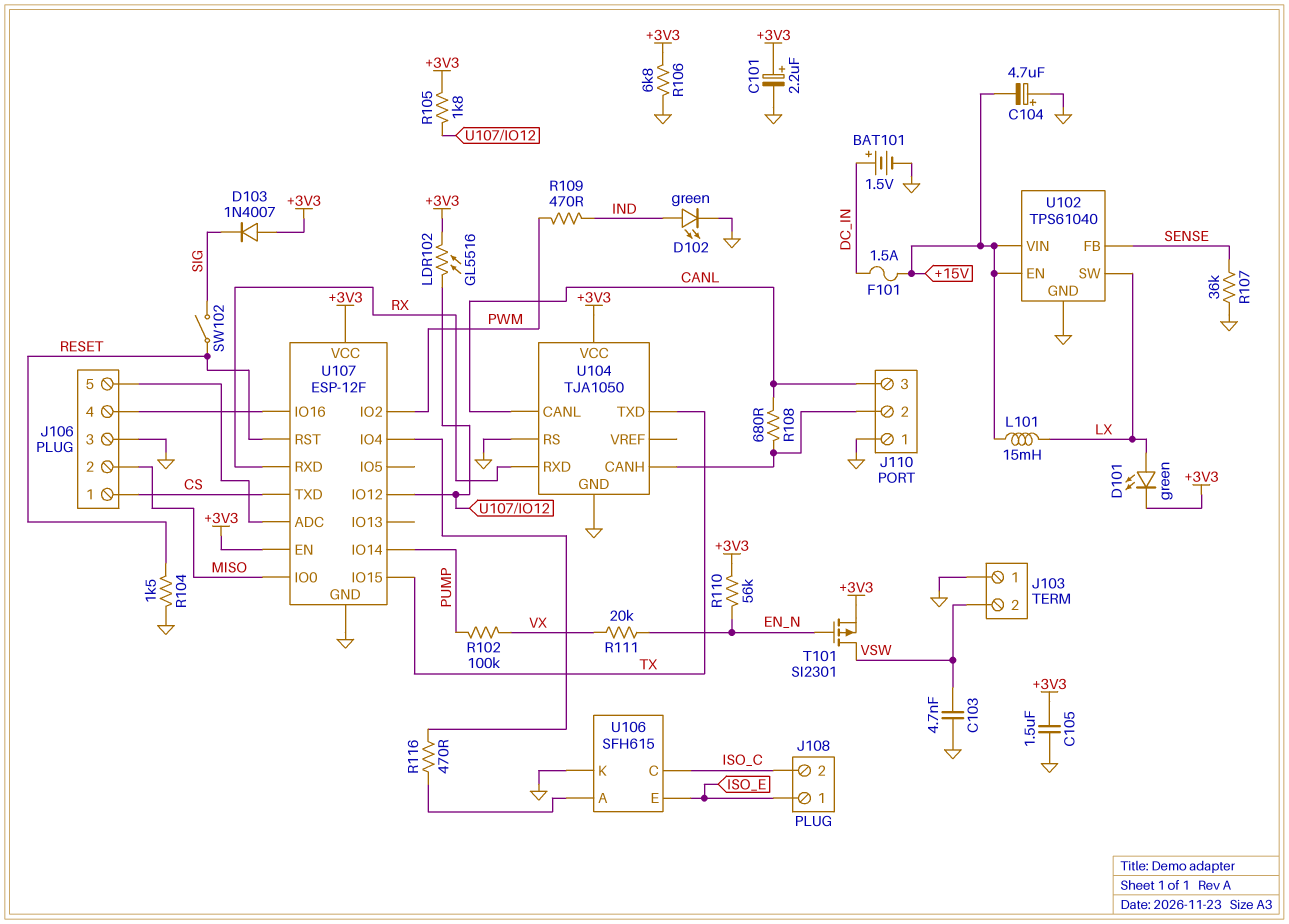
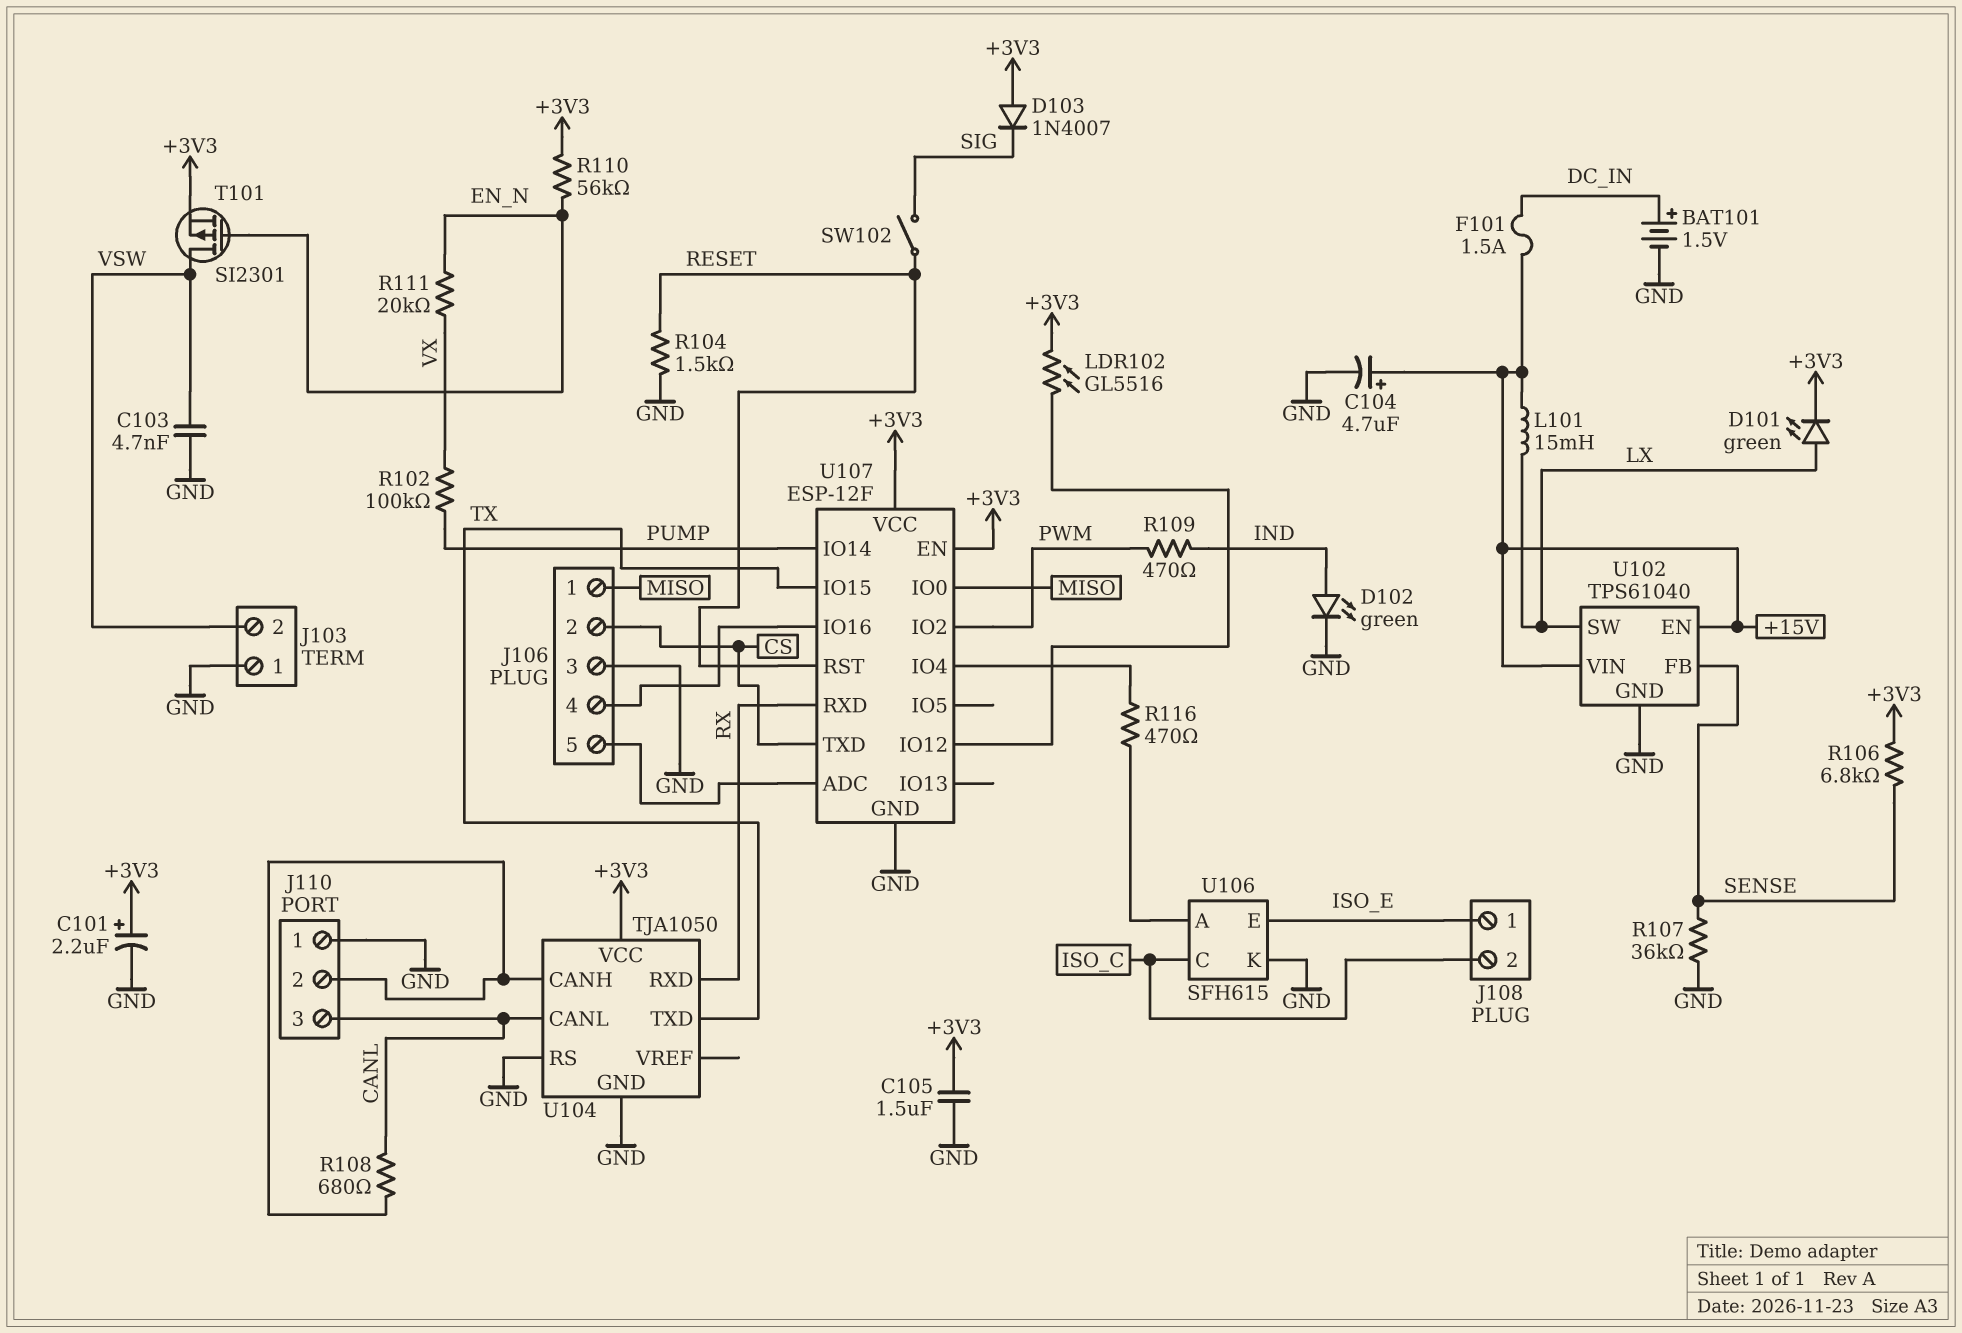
C104: 4.7uF (plus GND, minus +15V) -> 4.7uF (plus +15V, minus GND)
J106 pin 1: CS -> MISO
J106 pin 2: MISO -> CS
R105: 1.8k (+3V3, U107/IO12) -> none
R106: 6.8k (+3V3, GND) -> 6.8k (+3V3, SENSE)

